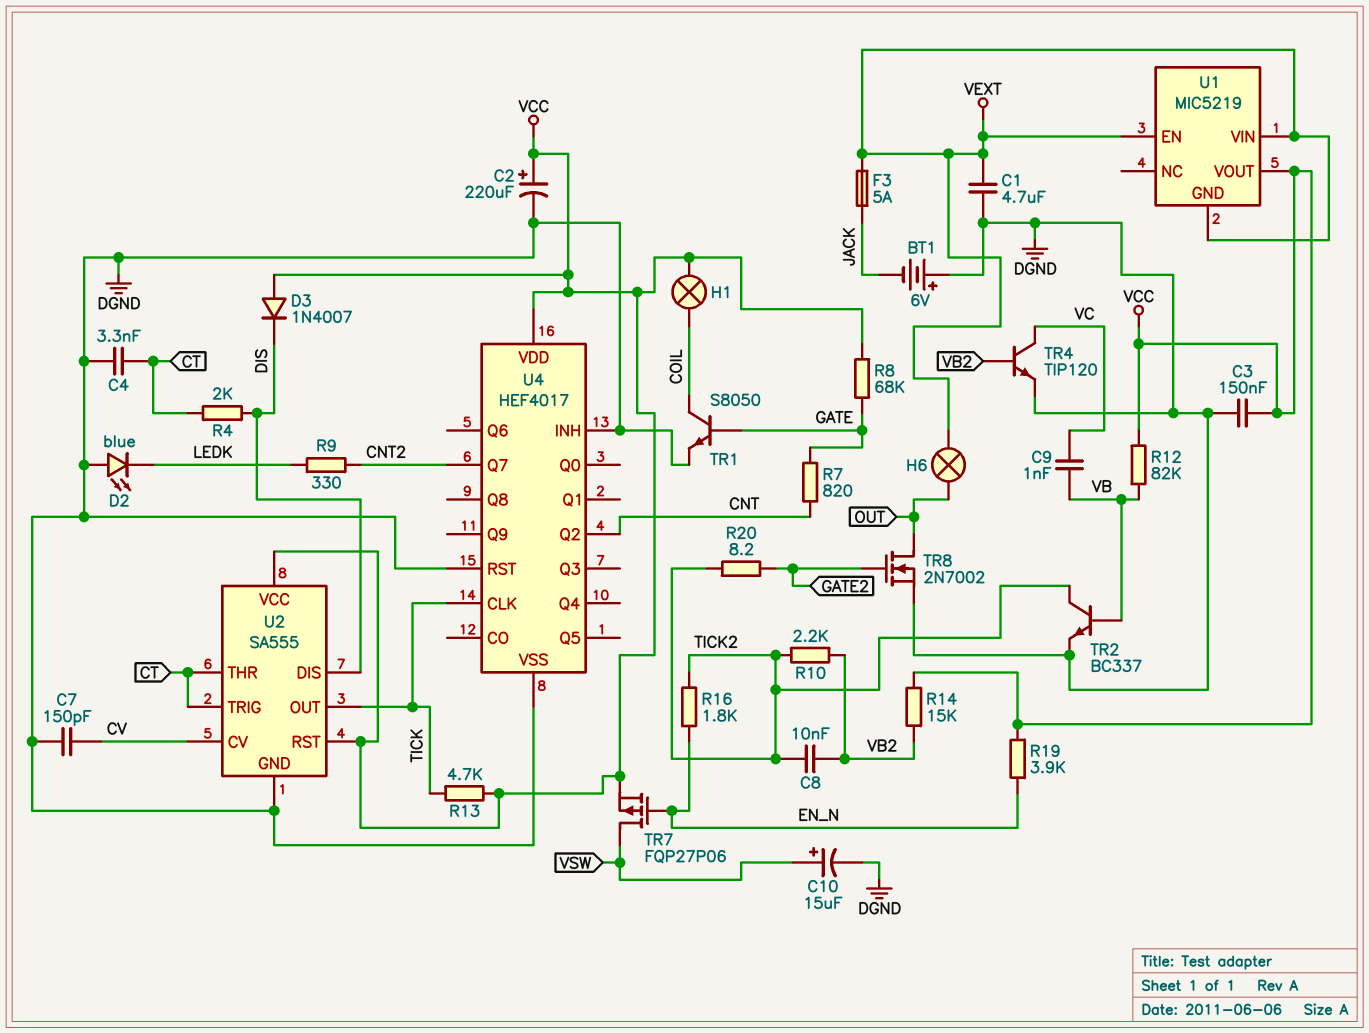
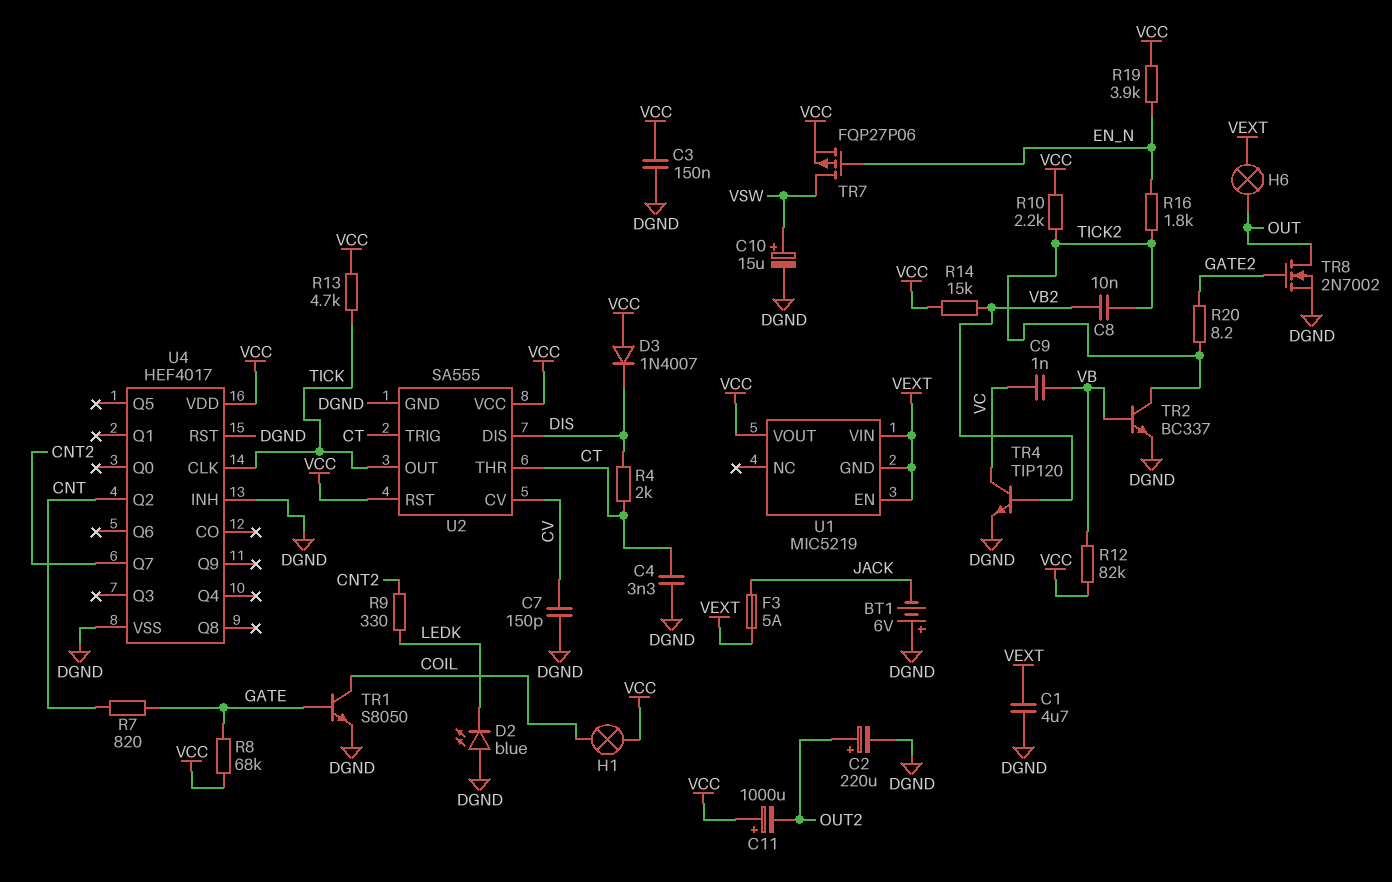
C2: 220uF (plus VCC, minus DGND) -> 220uF (plus OUT2, minus DGND)
C11: none -> 1000uF (plus VCC, minus OUT2)
R10: 2.2k (TICK2, VB2) -> 2.2k (TICK2, VCC)

